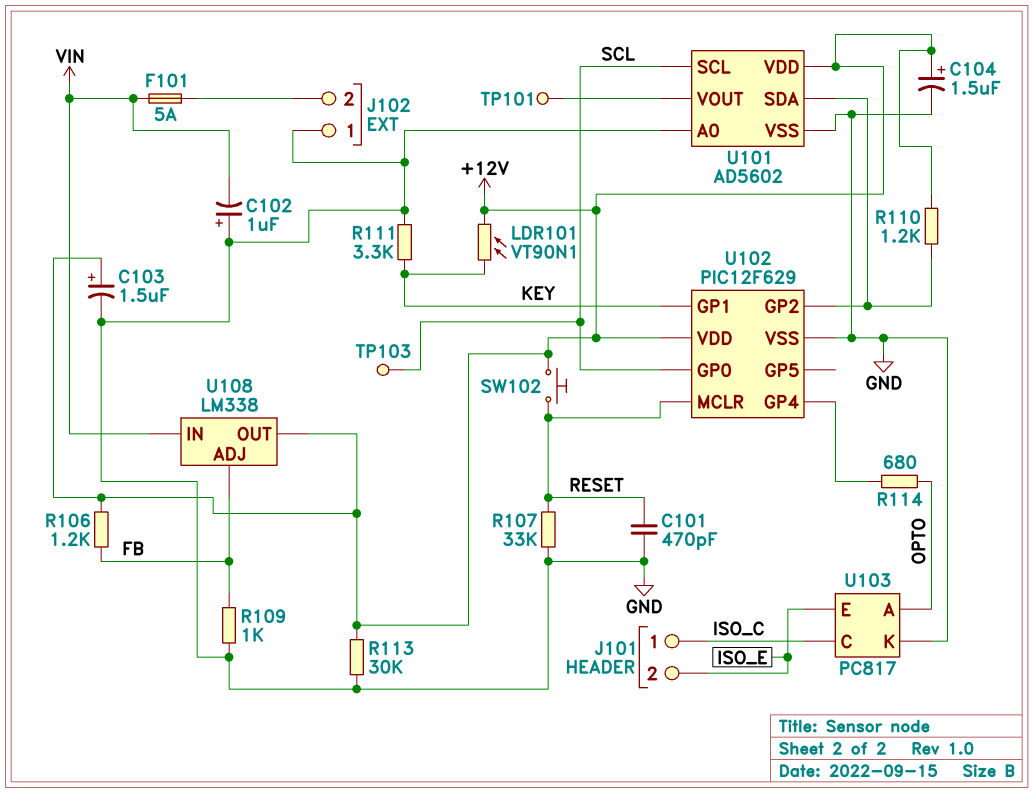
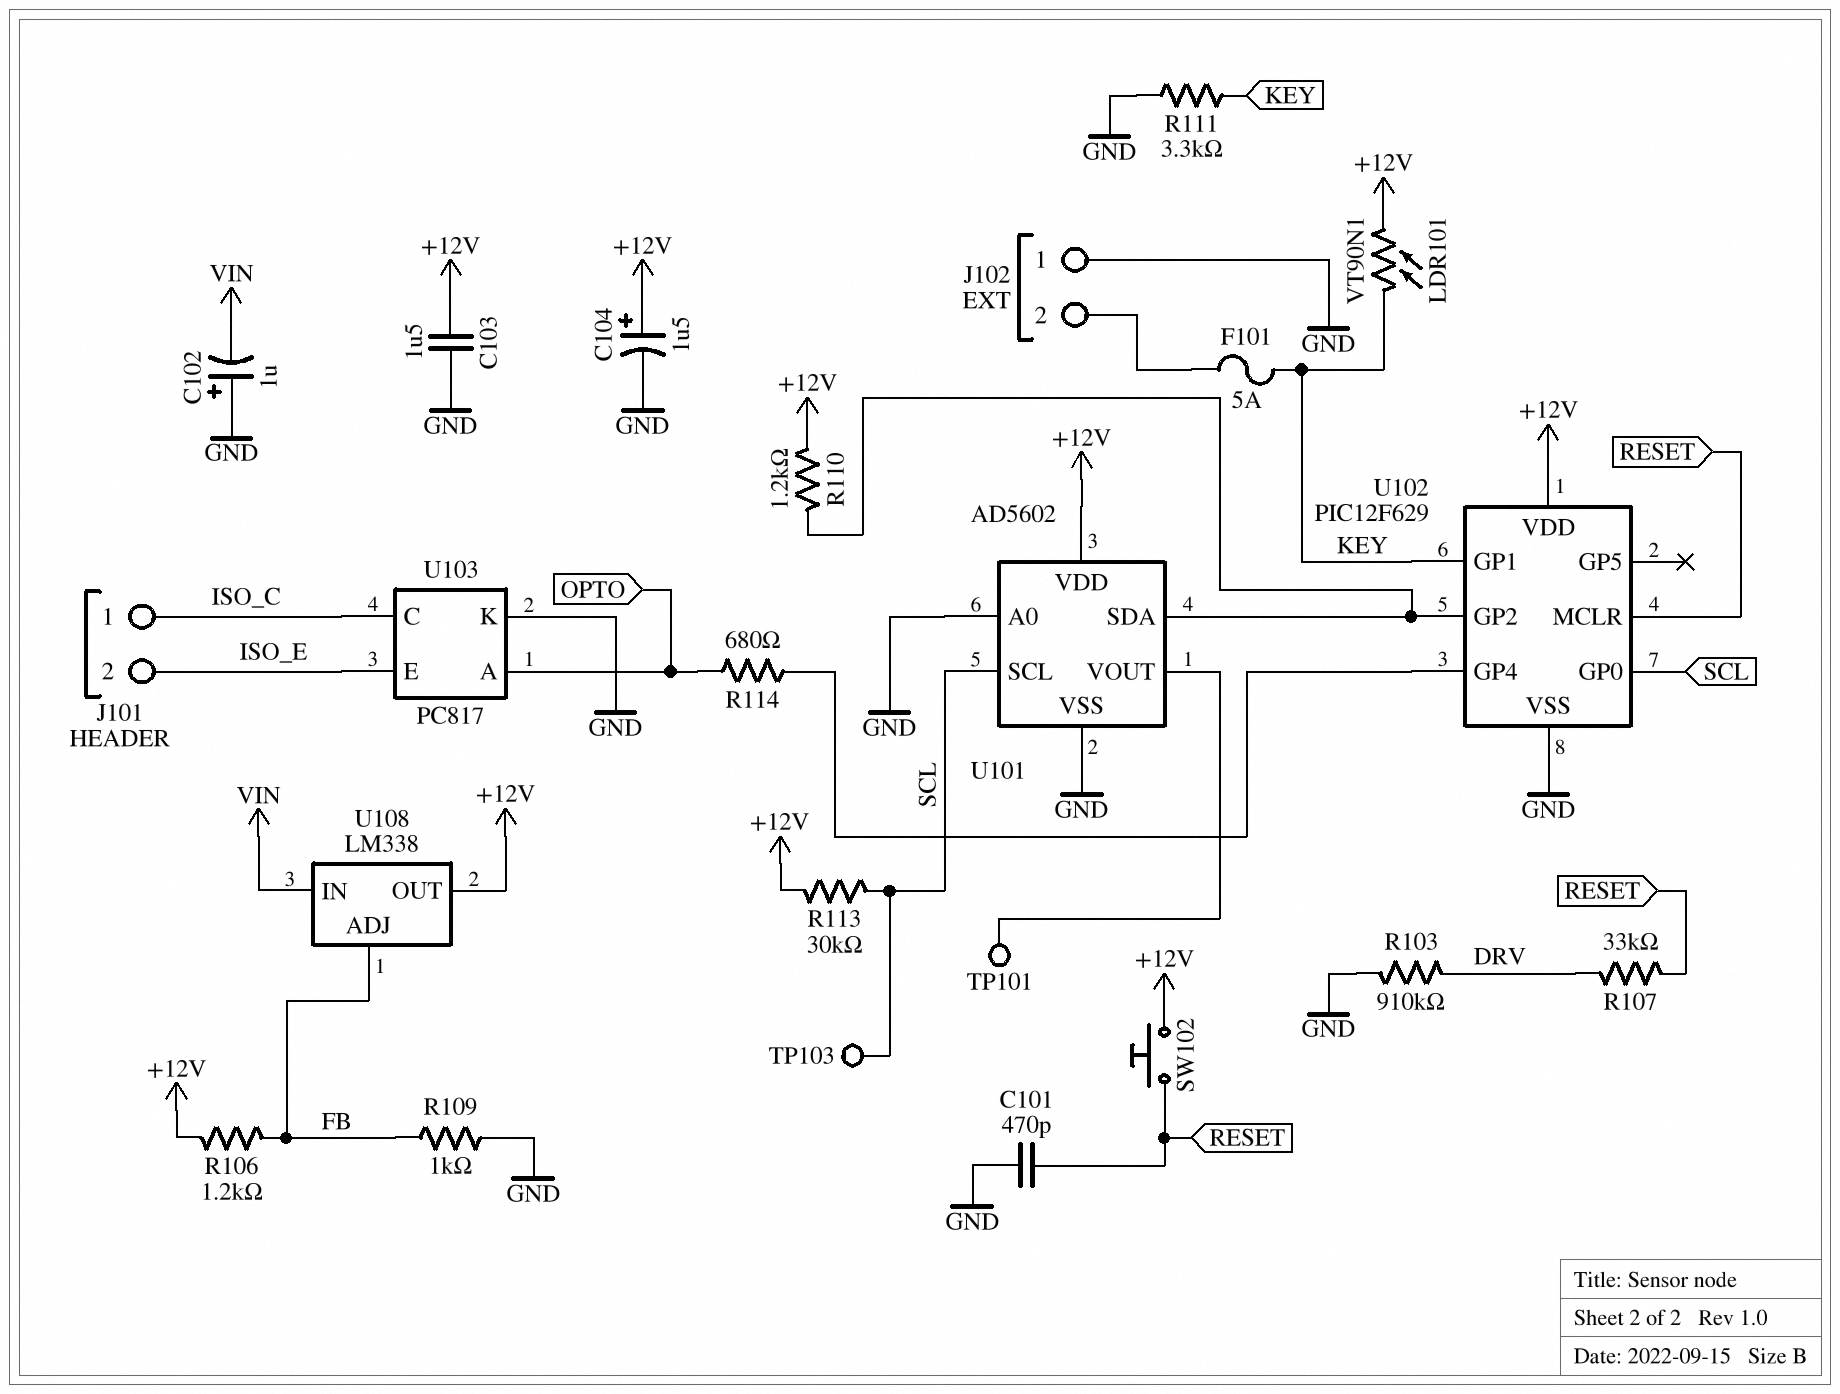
C103: 1.5uF (plus +12V, minus GND) -> 1.5uF (+12V, GND)
F101: 5A (J102/2, VIN) -> 5A (J102/2, KEY)
R103: none -> 910k (DRV, GND)
R107: 33k (GND, RESET) -> 33k (DRV, RESET)
R113: 30k (+12V, GND) -> 30k (+12V, SCL)

